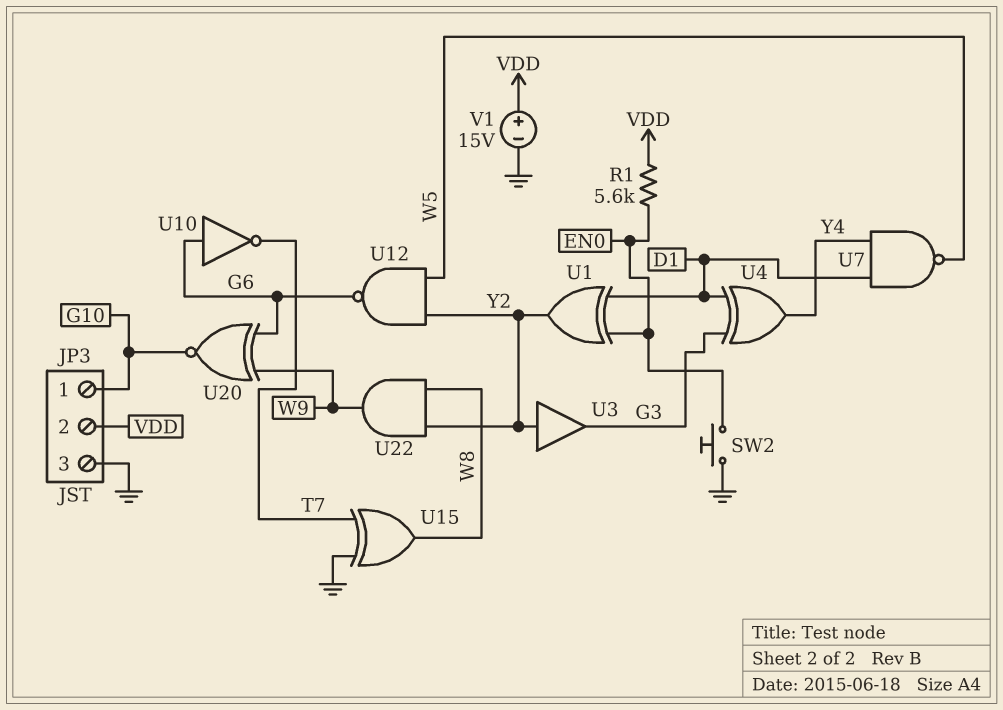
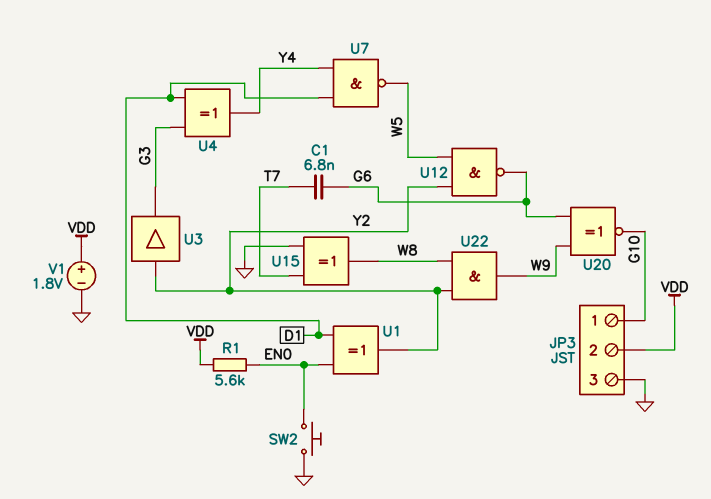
C1: none -> 6.8nF (G6, T7)
U10: NOT (in G6, out T7) -> none
V1: 15V (plus VDD, minus GND) -> 1.8V (plus VDD, minus GND)

